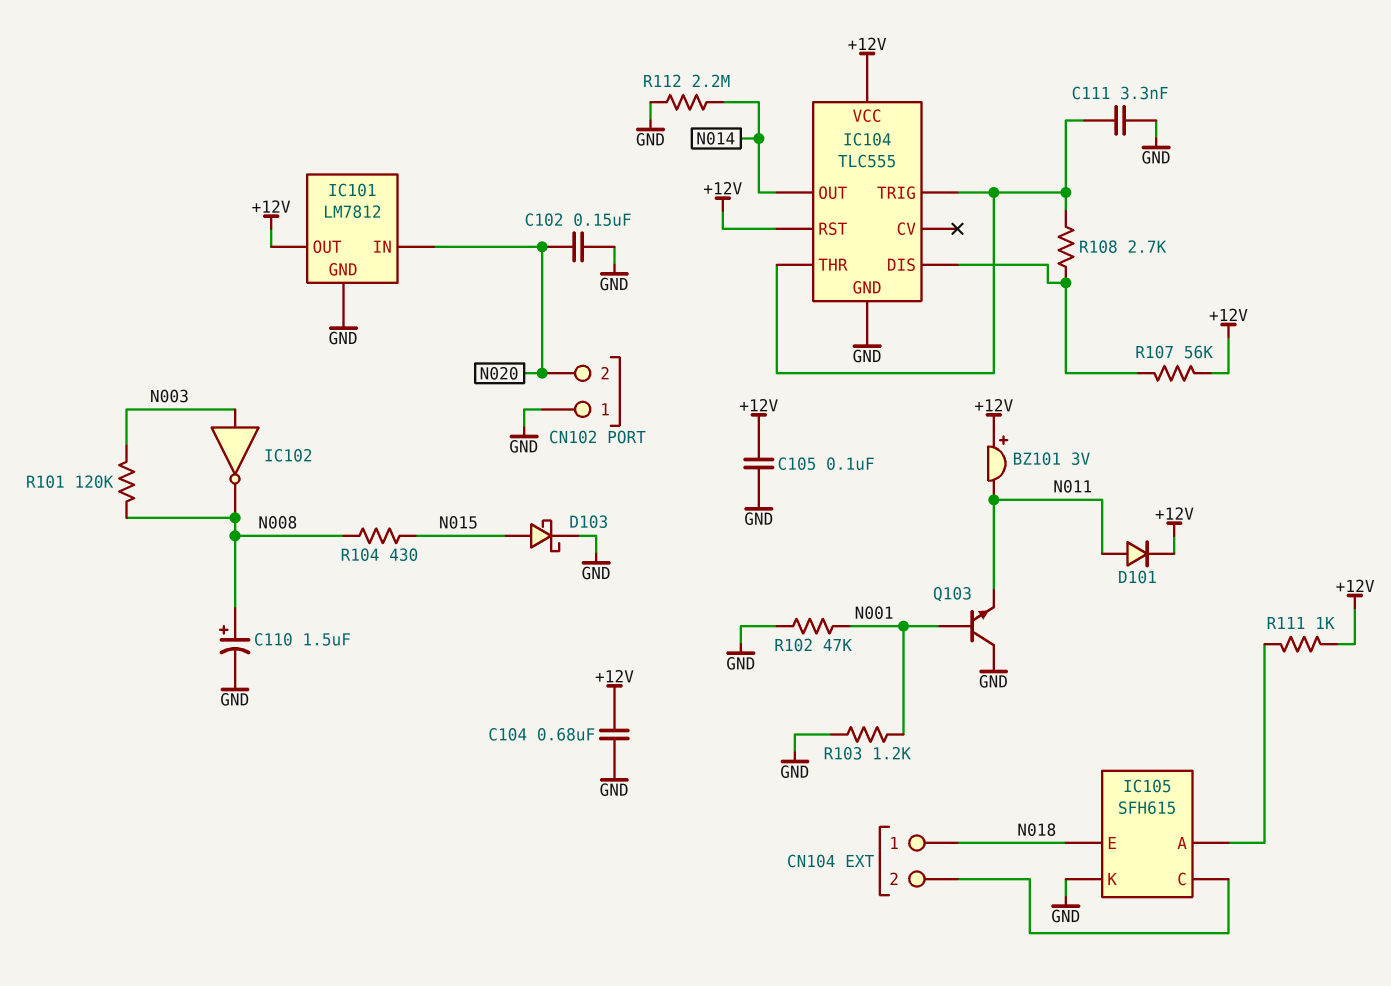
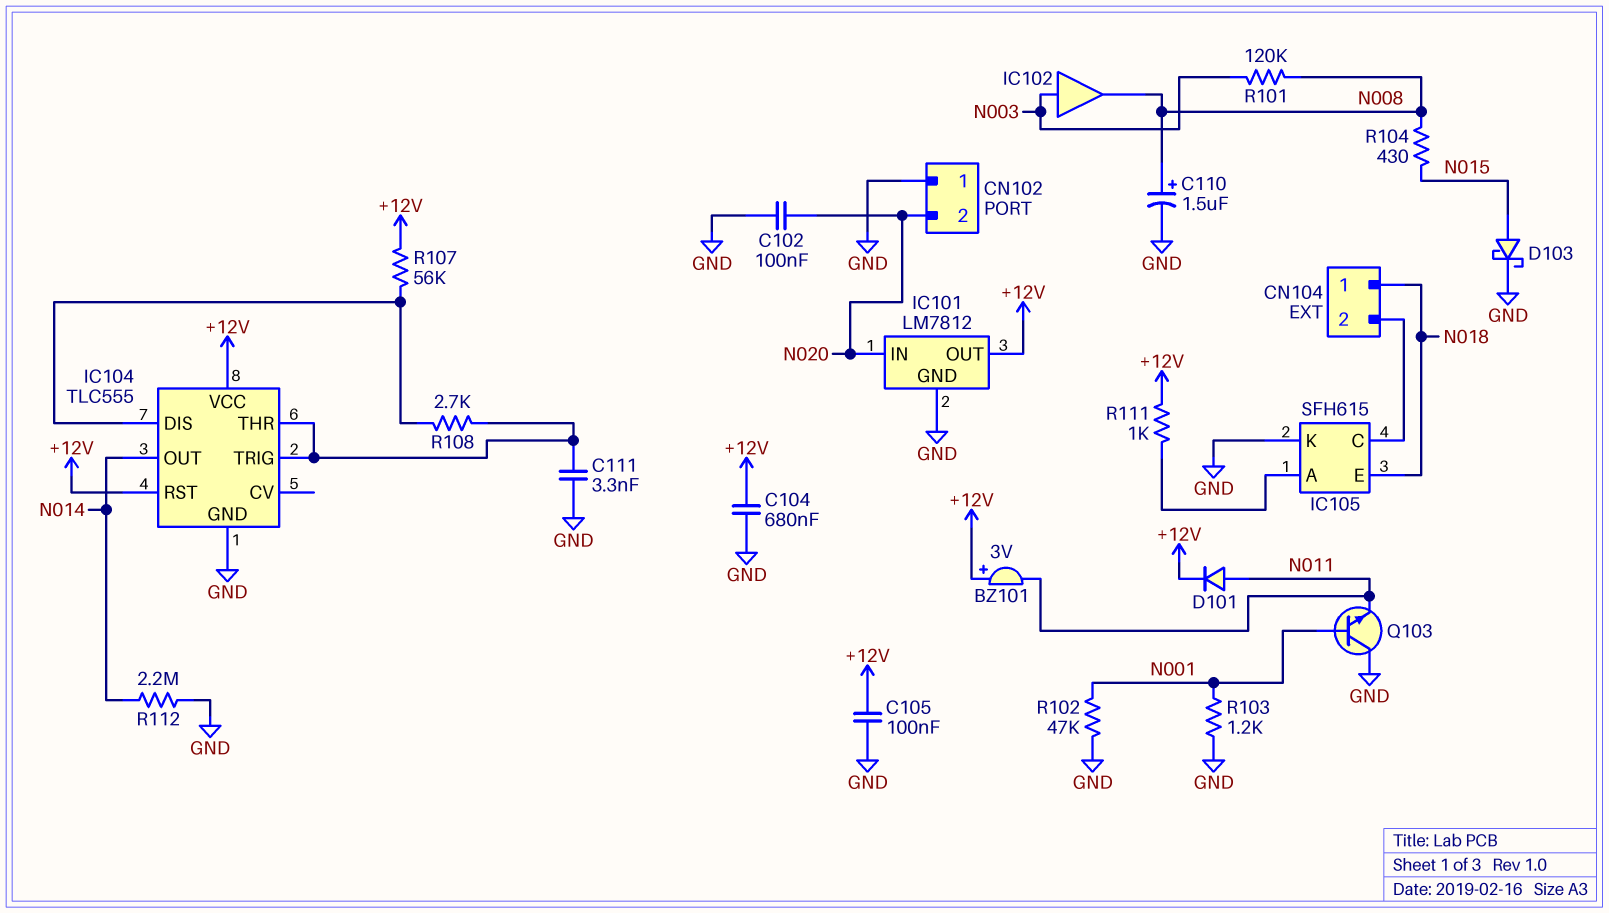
C102: 150nF (GND, N020) -> 100nF (GND, N020)
IC102: NOT (in N003, out N008) -> buffer (in N003, out N008)

